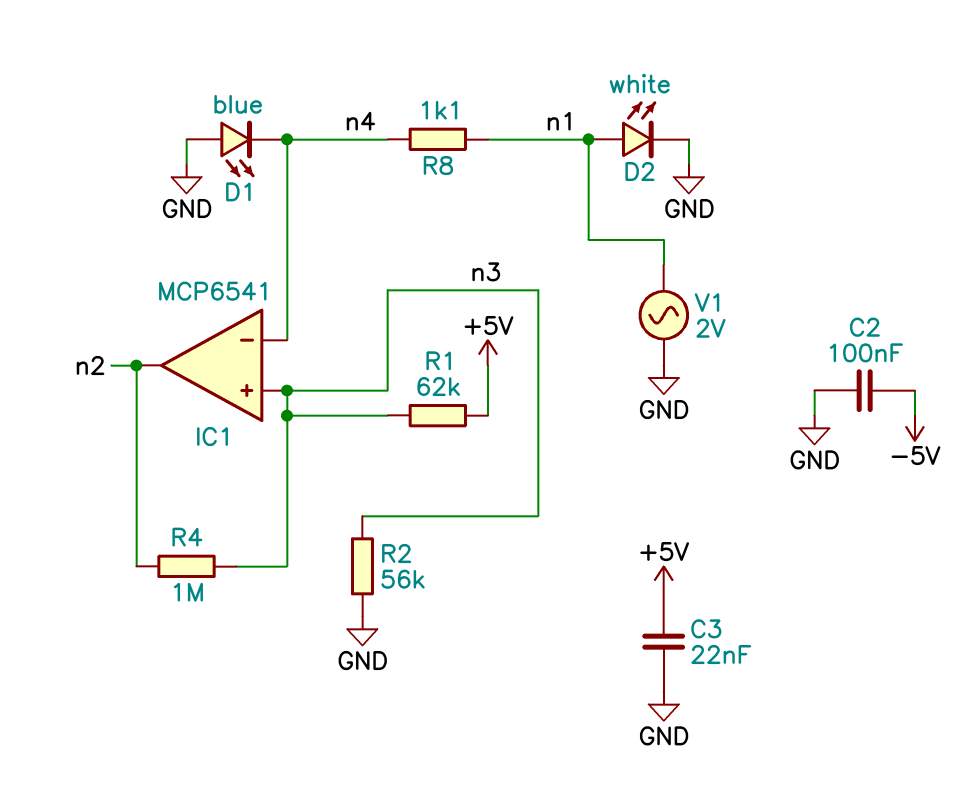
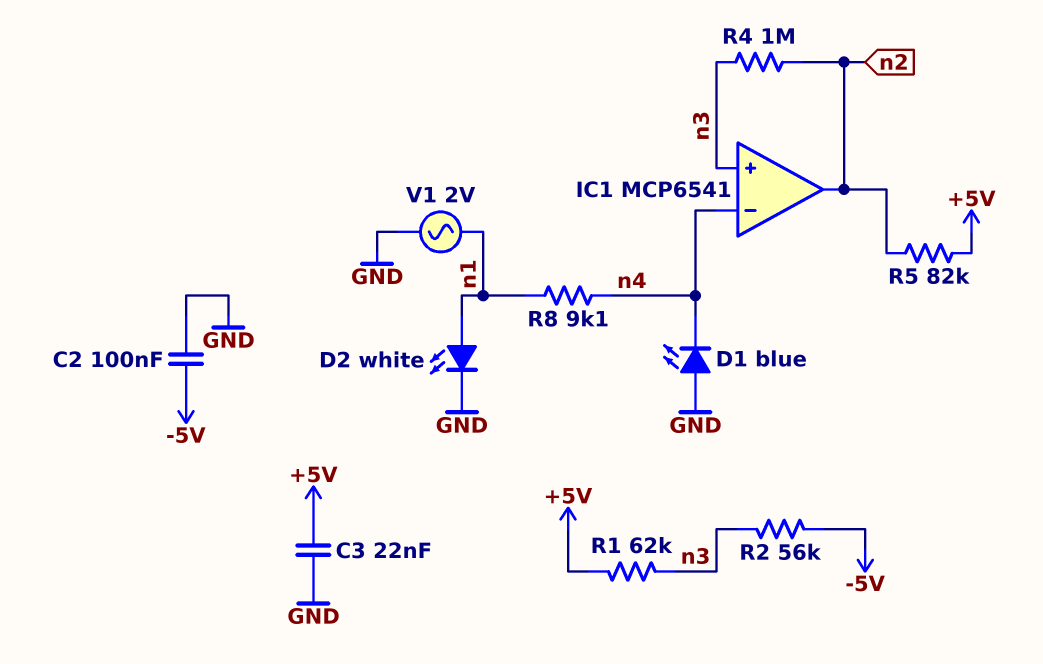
R2: 56k (GND, n3) -> 56k (-5V, n3)
R5: none -> 82k (+5V, n2)
R8: 1.1k (n1, n4) -> 9.1k (n1, n4)

